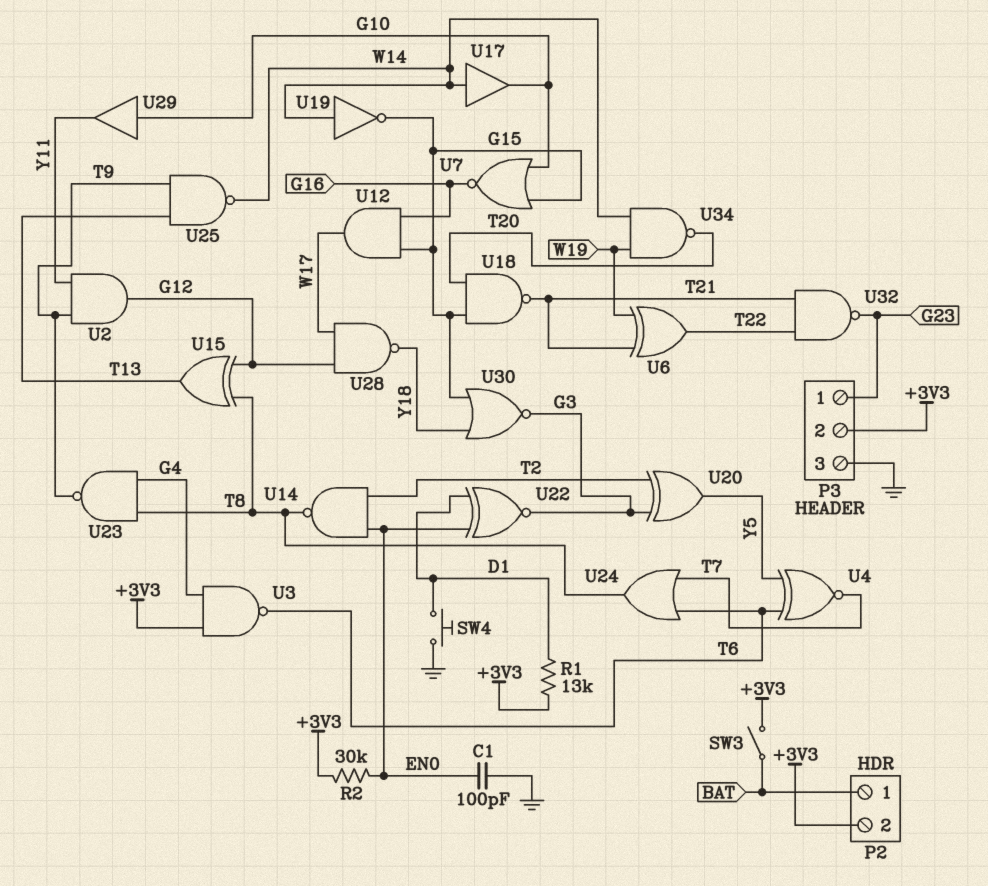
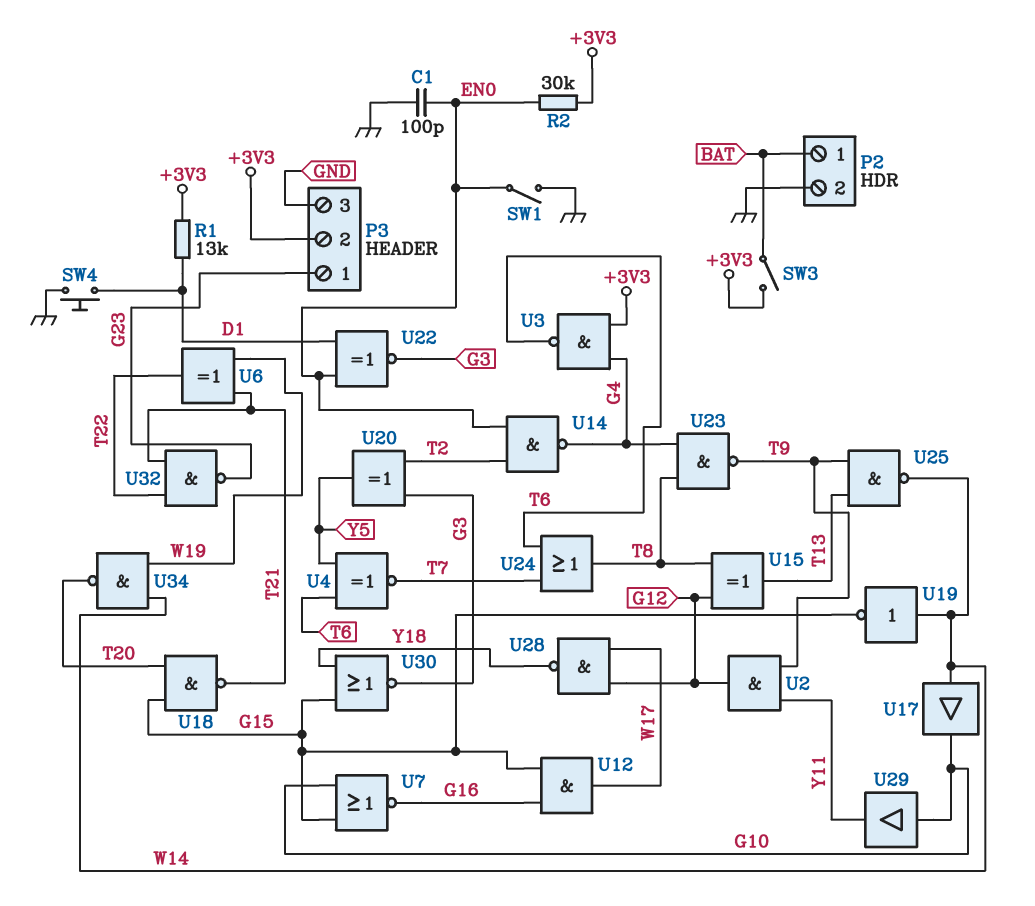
P2 pin 2: +3V3 -> GND
SW1: none -> switch (EN0, GND)
U14: NAND (in EN0, in T2, out T8) -> NAND (in EN0, in T2, out G4)

